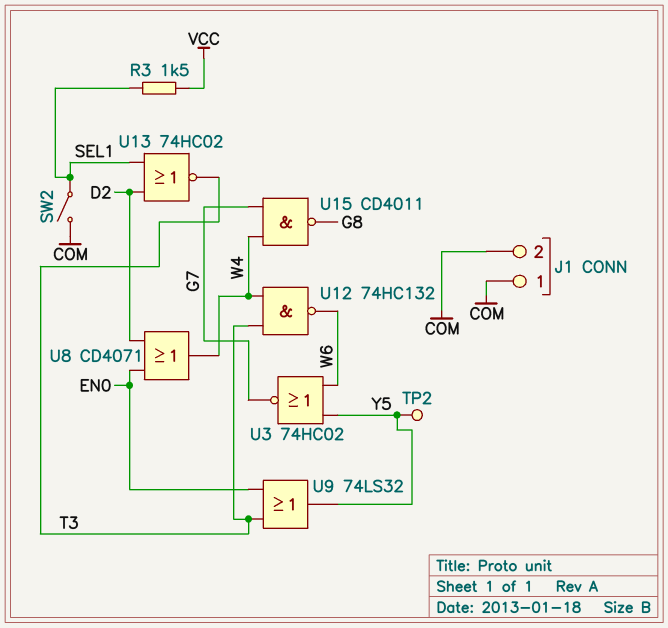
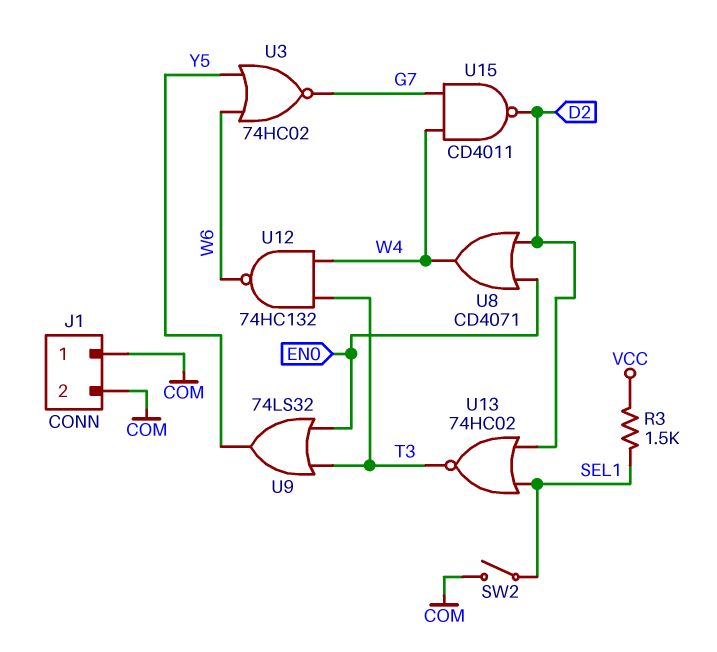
TP2: test point (Y5) -> none
U15: NAND CD4011 (in G7, in W4, out G8) -> NAND CD4011 (in G7, in W4, out D2)

